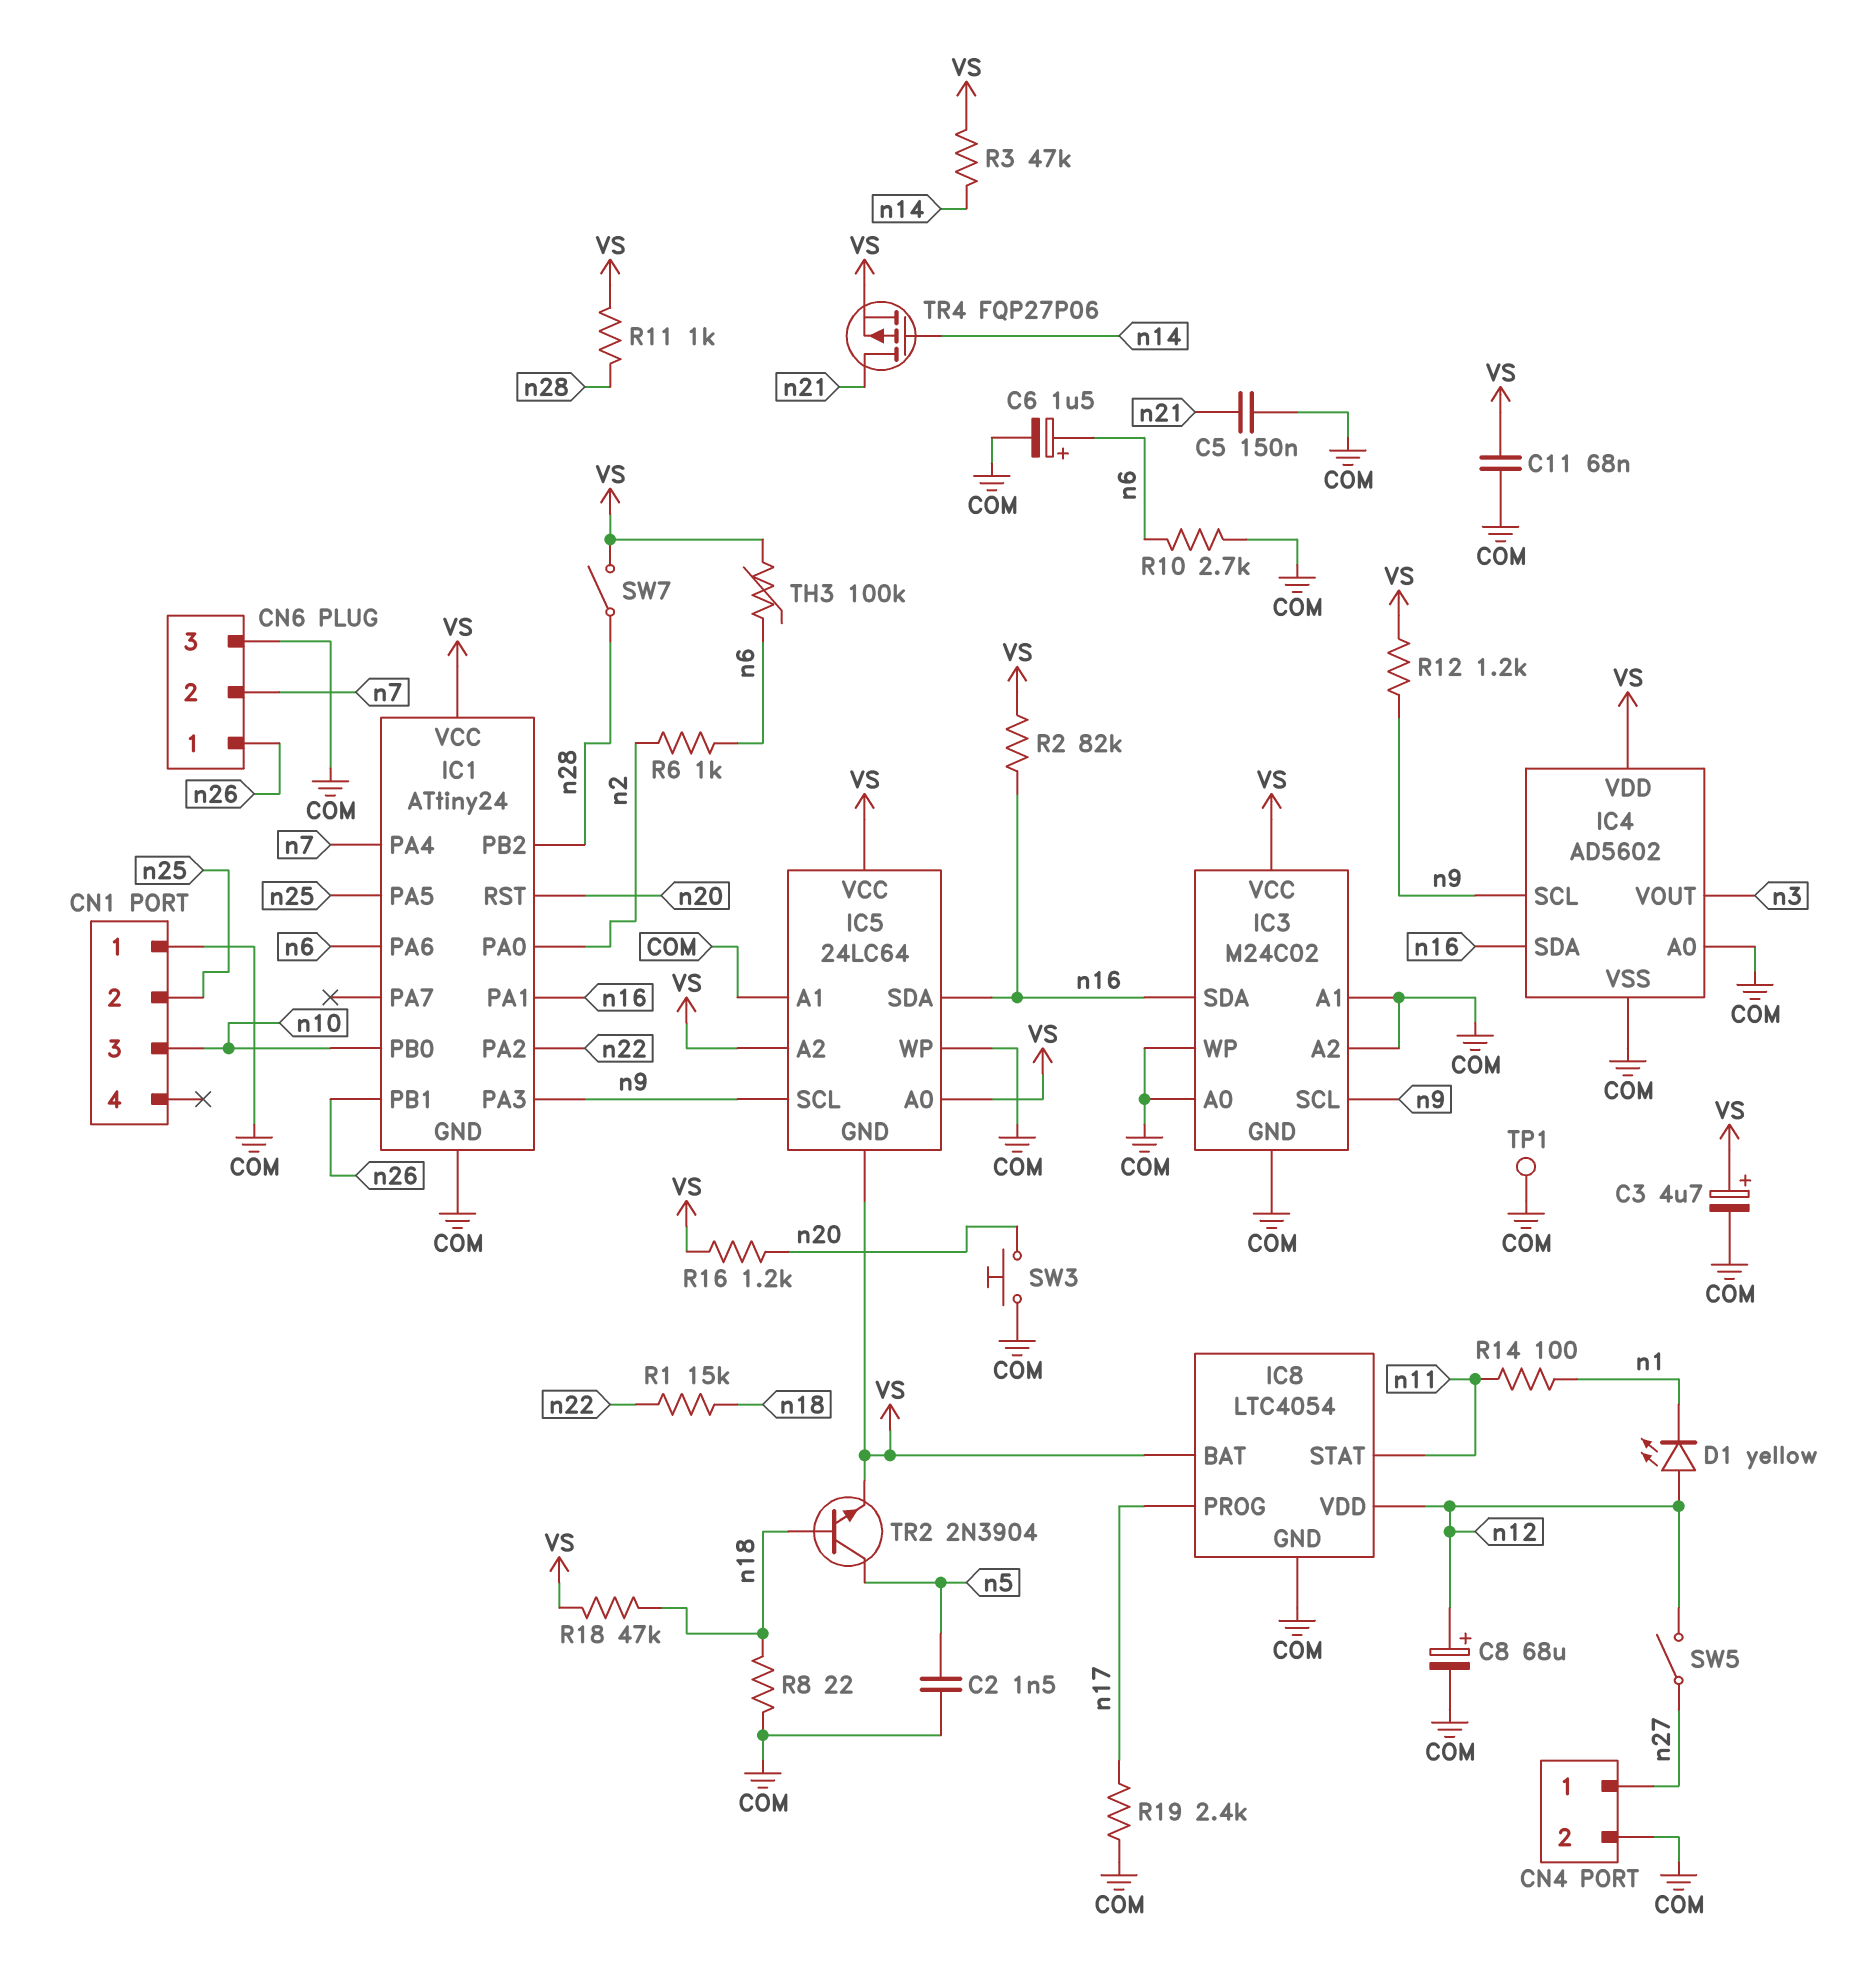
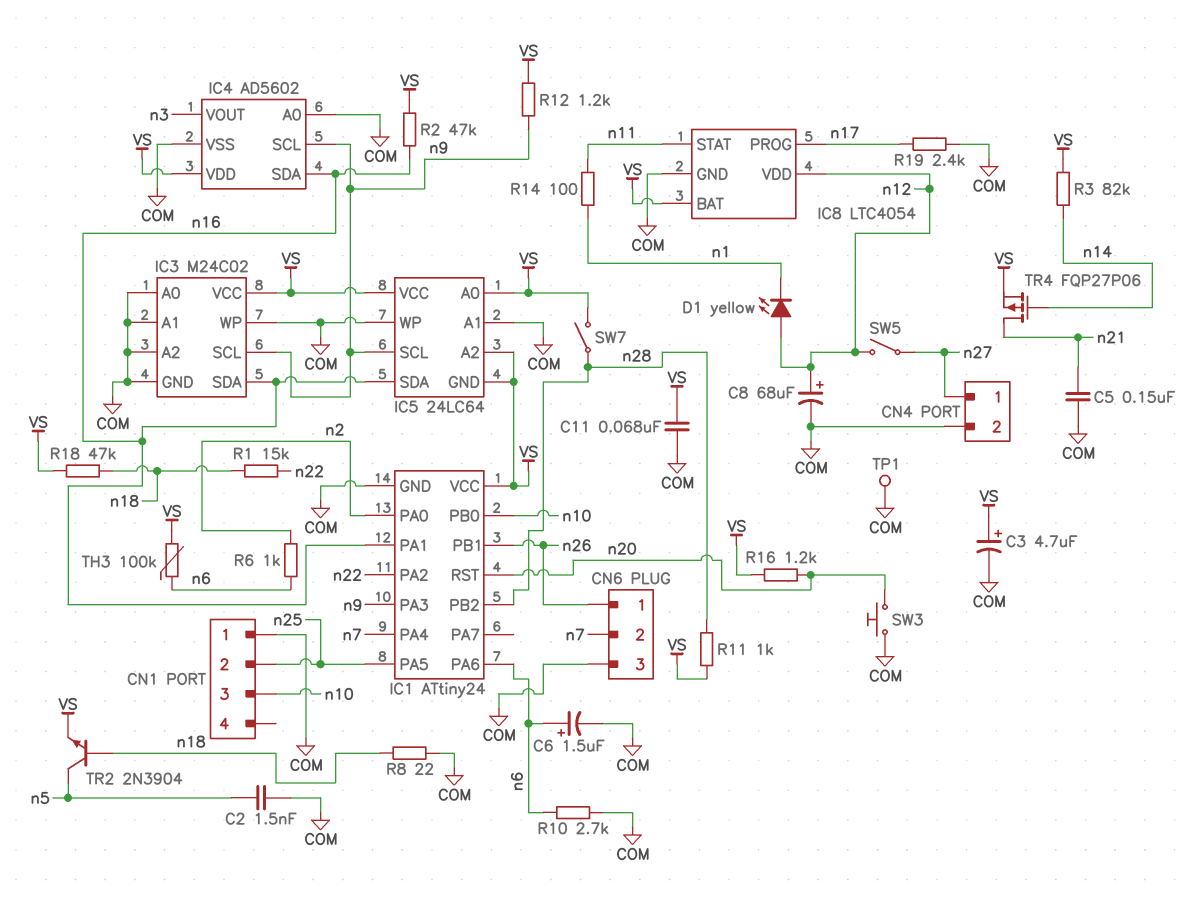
R2: 82k (VS, n16) -> 47k (VS, n16)
R3: 47k (VS, n14) -> 82k (VS, n14)

